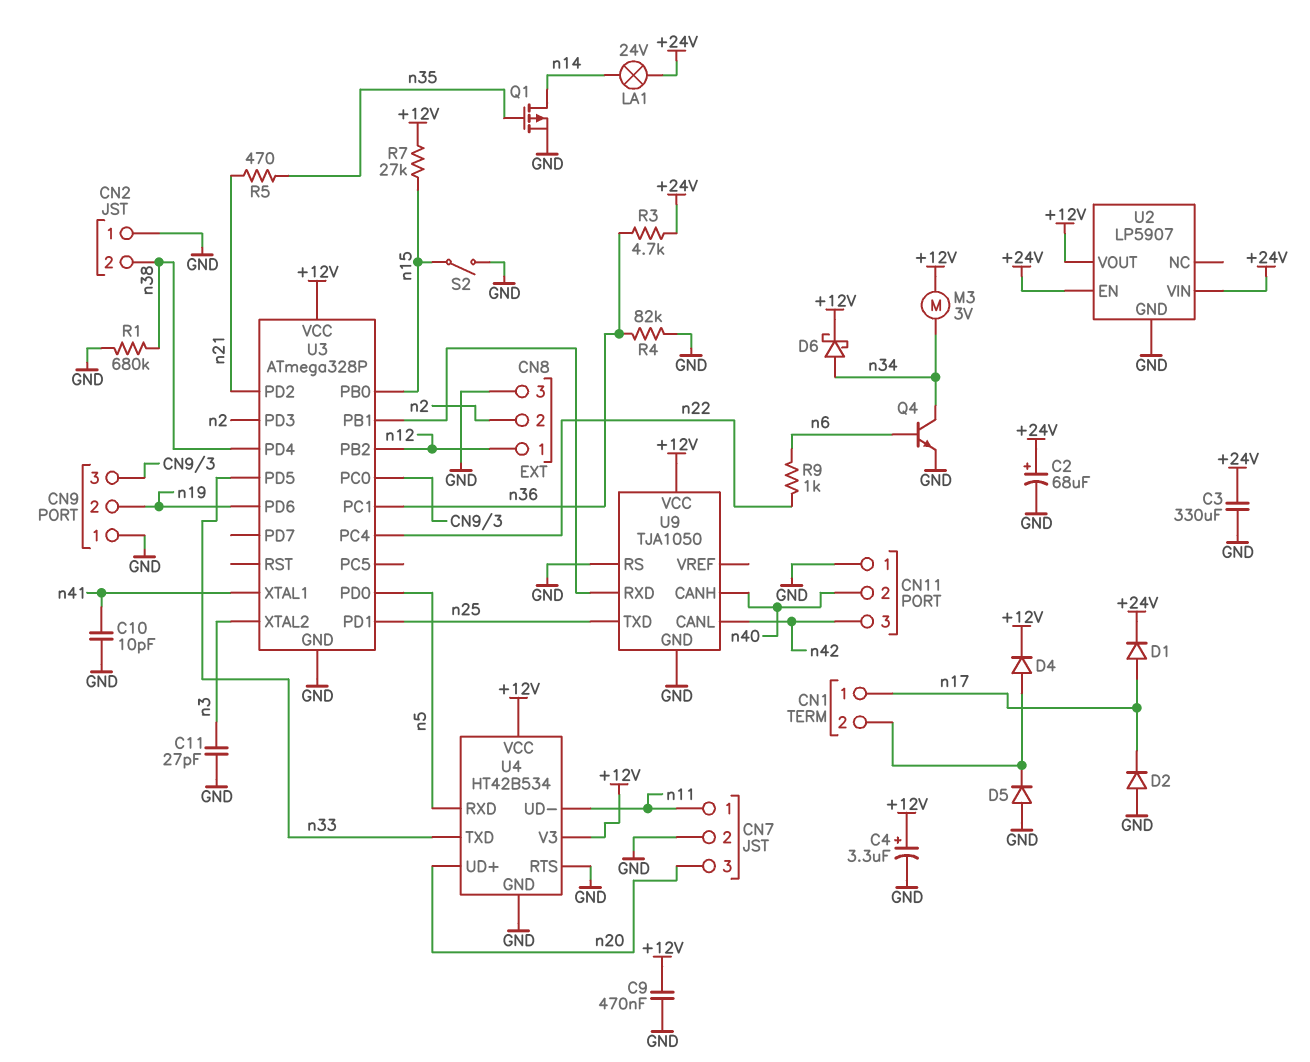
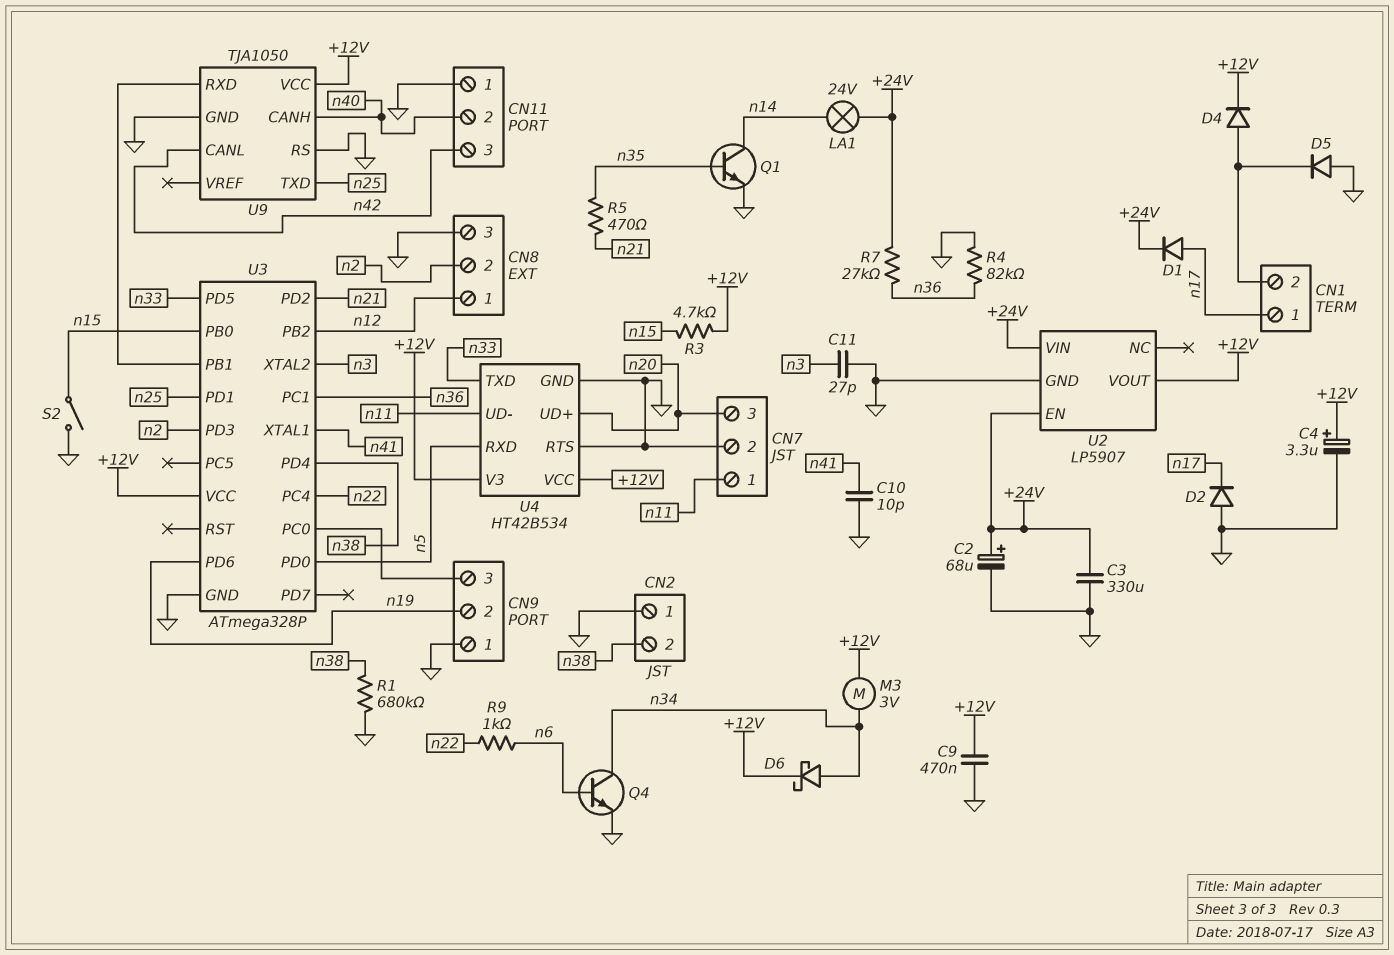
Q1: PMOS (G n35, D n14, S GND) -> NPN (B n35, C n14, E GND)
R3: 4.7k (+24V, n36) -> 4.7k (+12V, n15)
R7: 27k (+12V, n15) -> 27k (+24V, n36)

